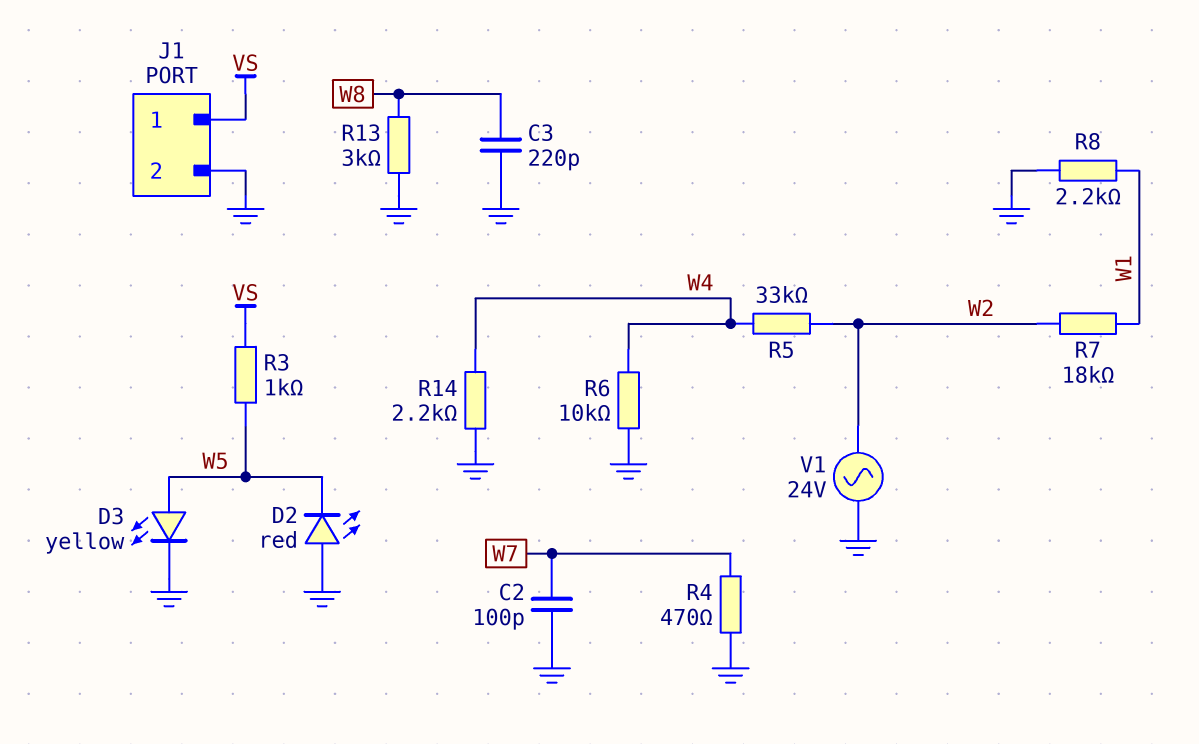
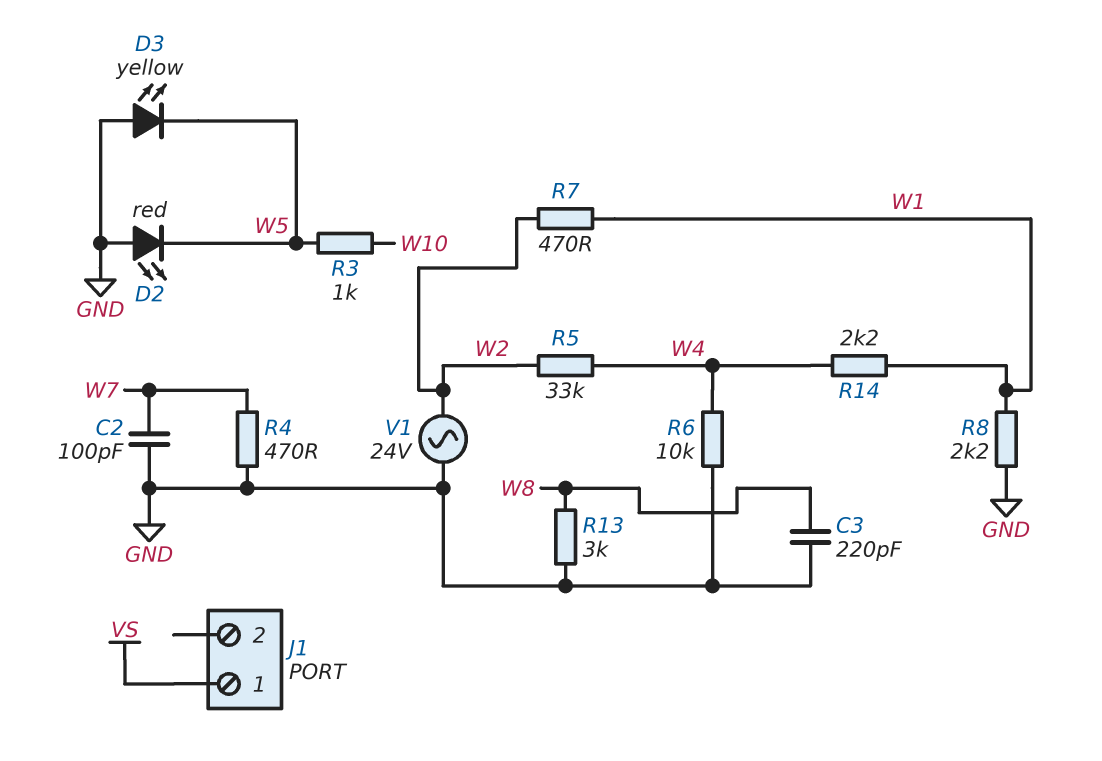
D3: LED yellow (A W5, K GND) -> LED yellow (A GND, K W5)
J1 pin 2: GND -> none
R3: 1k (VS, W5) -> 1k (W5, W10)
R7: 18k (W1, W2) -> 470 (W1, W2)
R14: 2.2k (GND, W4) -> 2.2k (W1, W4)

